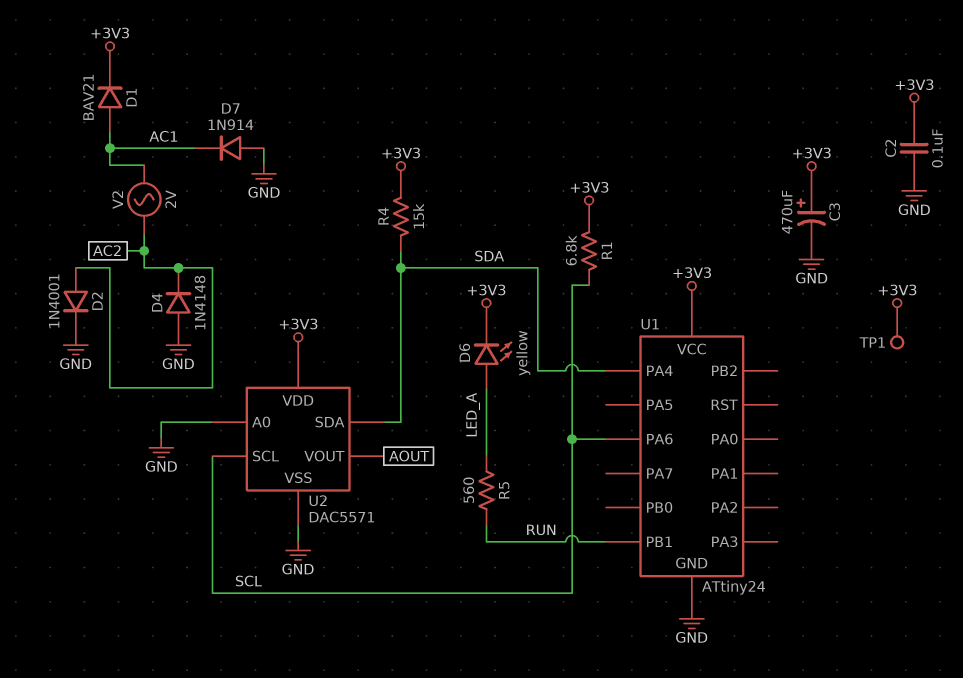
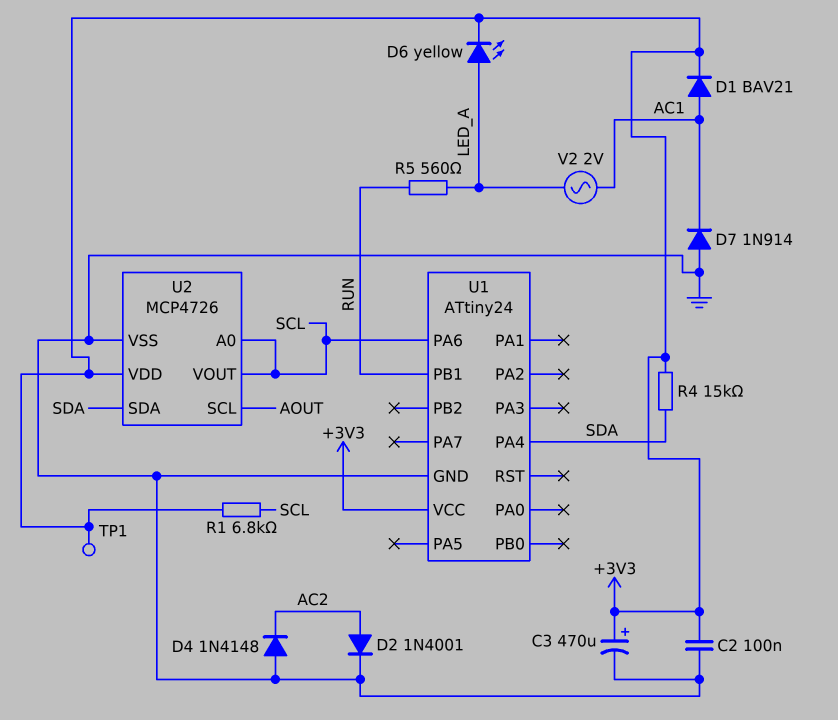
U2: DAC5571 -> MCP4726
U2 pin A0: GND -> SCL
U2 pin SCL: SCL -> AOUT
U2 pin VOUT: AOUT -> SCL
V2: AC 2V (AC1, AC2) -> AC 2V (AC1, LED_A)

